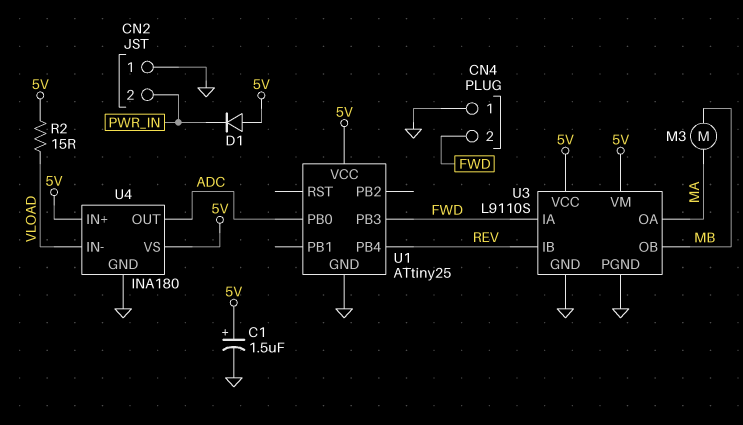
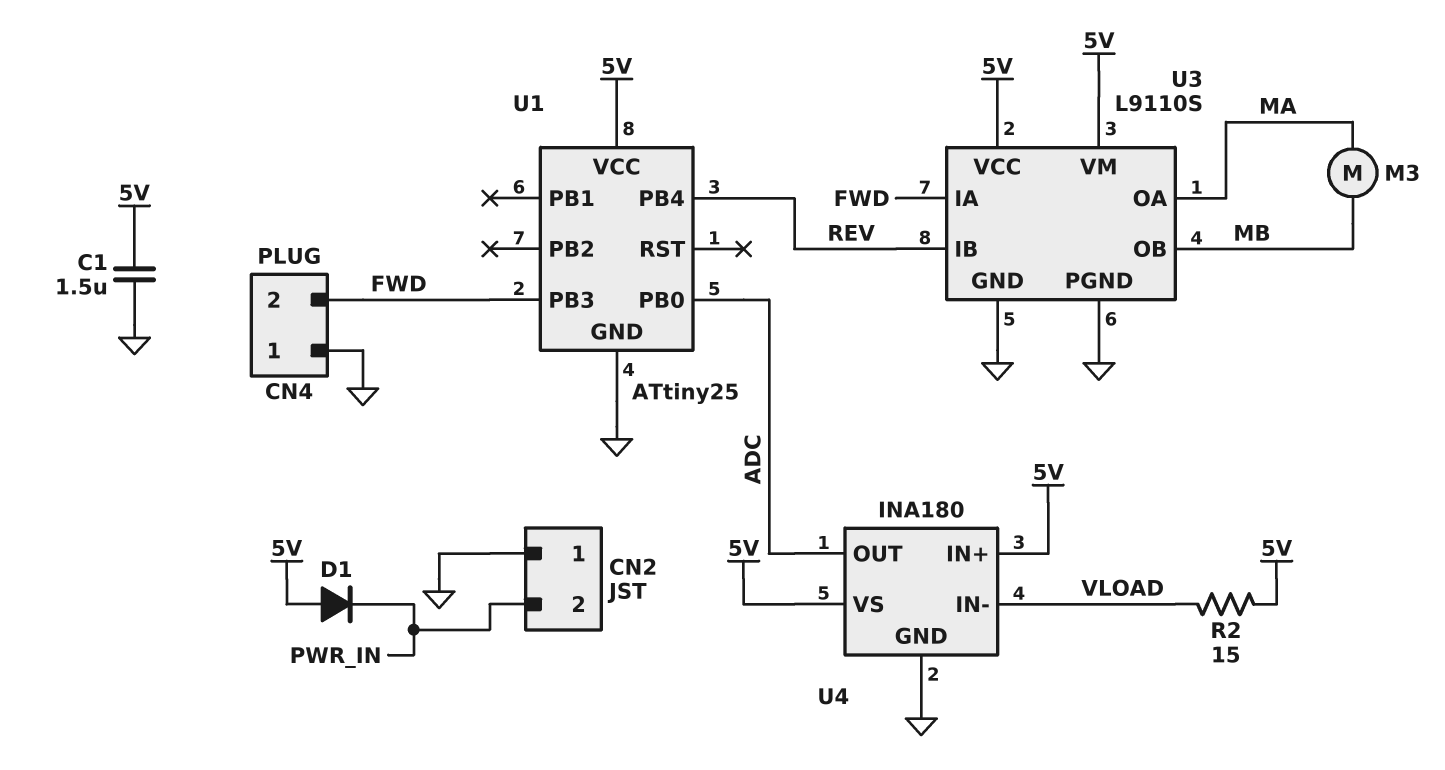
C1: 1.5uF (plus 5V, minus GND) -> 1.5uF (5V, GND)

